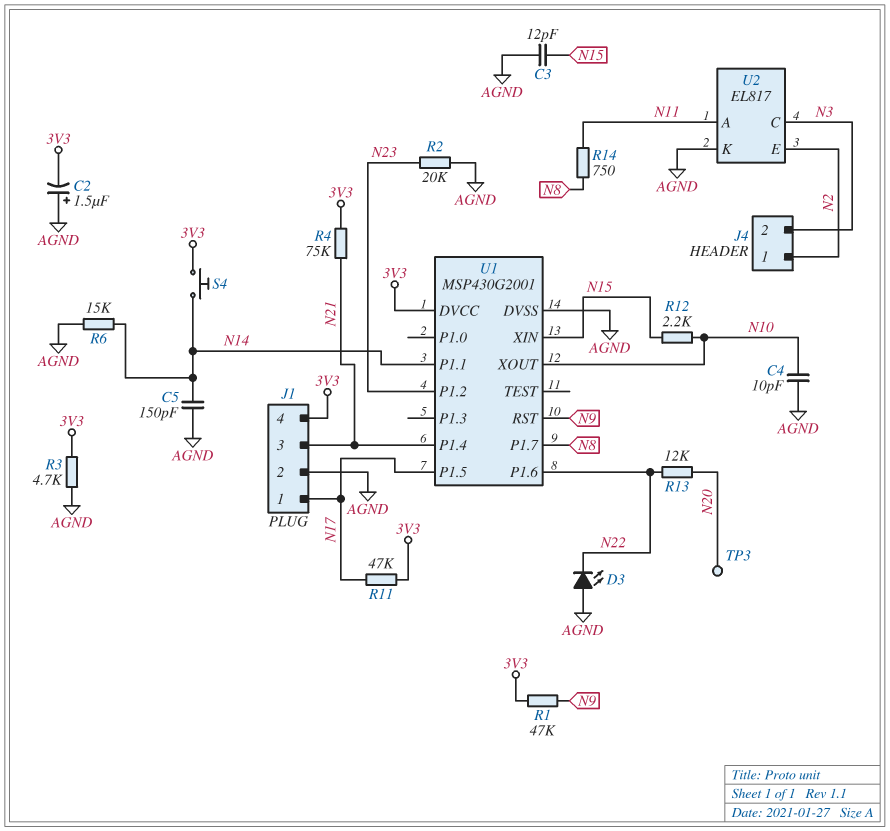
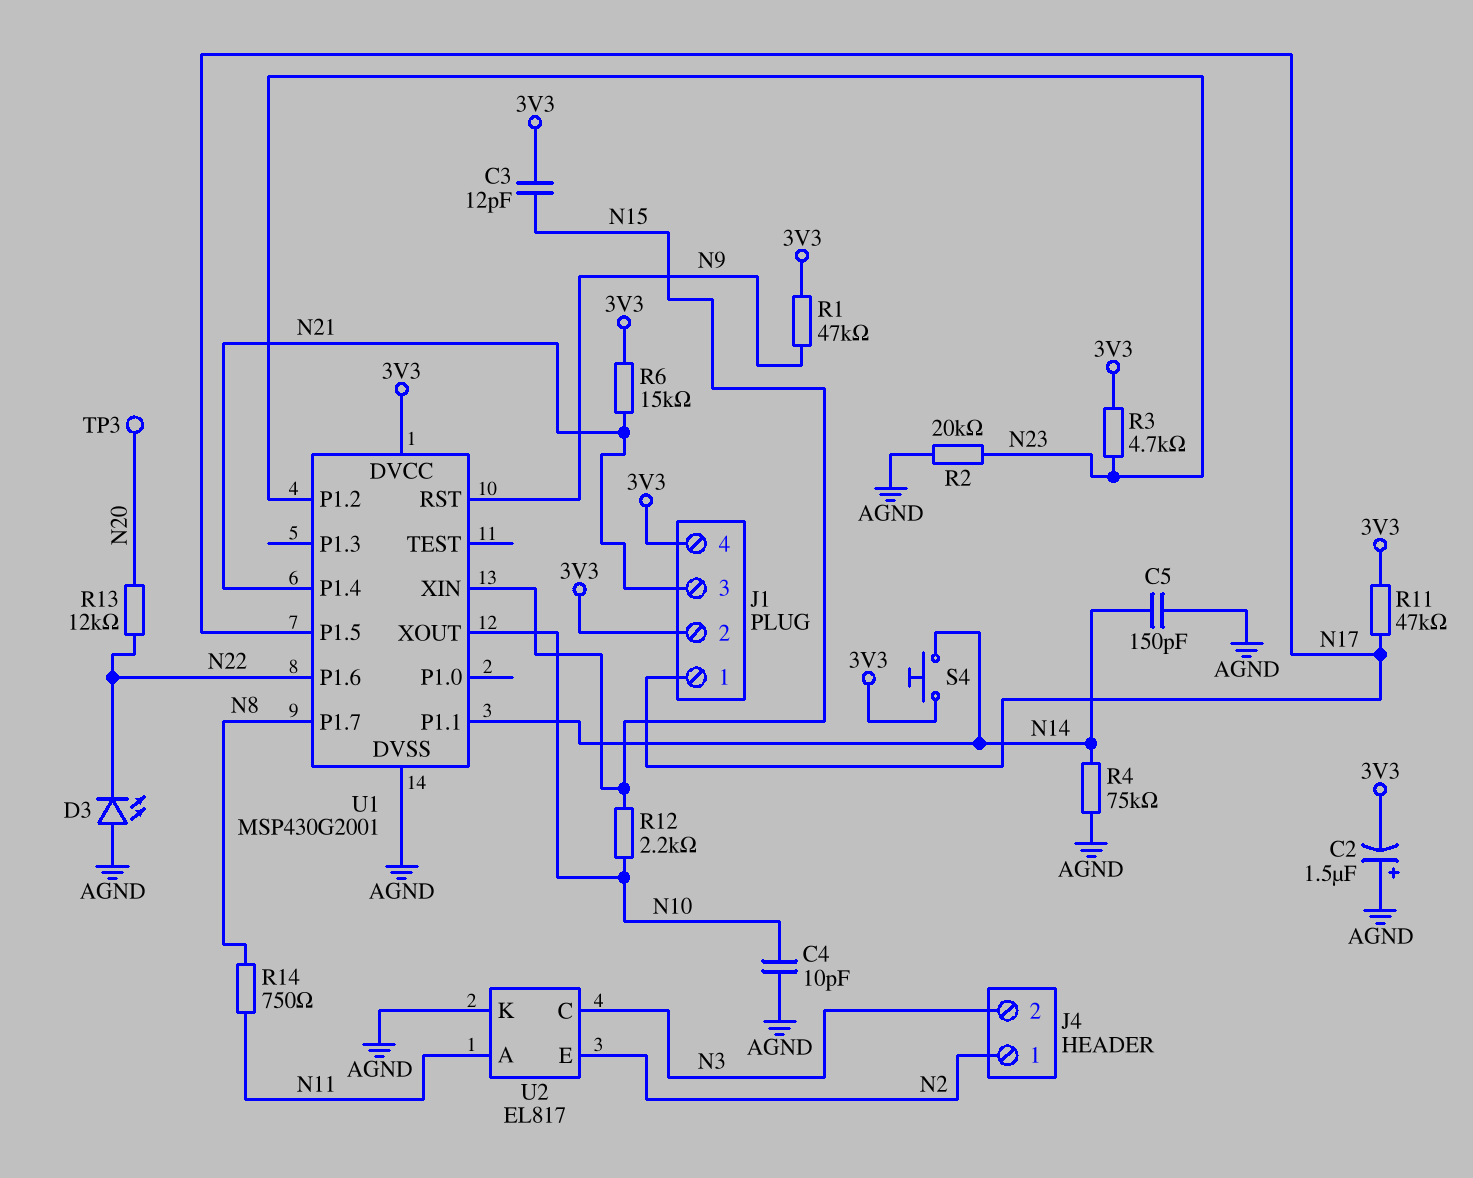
C3: 12pF (AGND, N15) -> 12pF (3V3, N15)
J1 pin 2: AGND -> 3V3
R3: 4.7k (3V3, AGND) -> 4.7k (3V3, N23)
R4: 75k (3V3, N21) -> 75k (AGND, N14)
R6: 15k (AGND, N14) -> 15k (3V3, N21)

